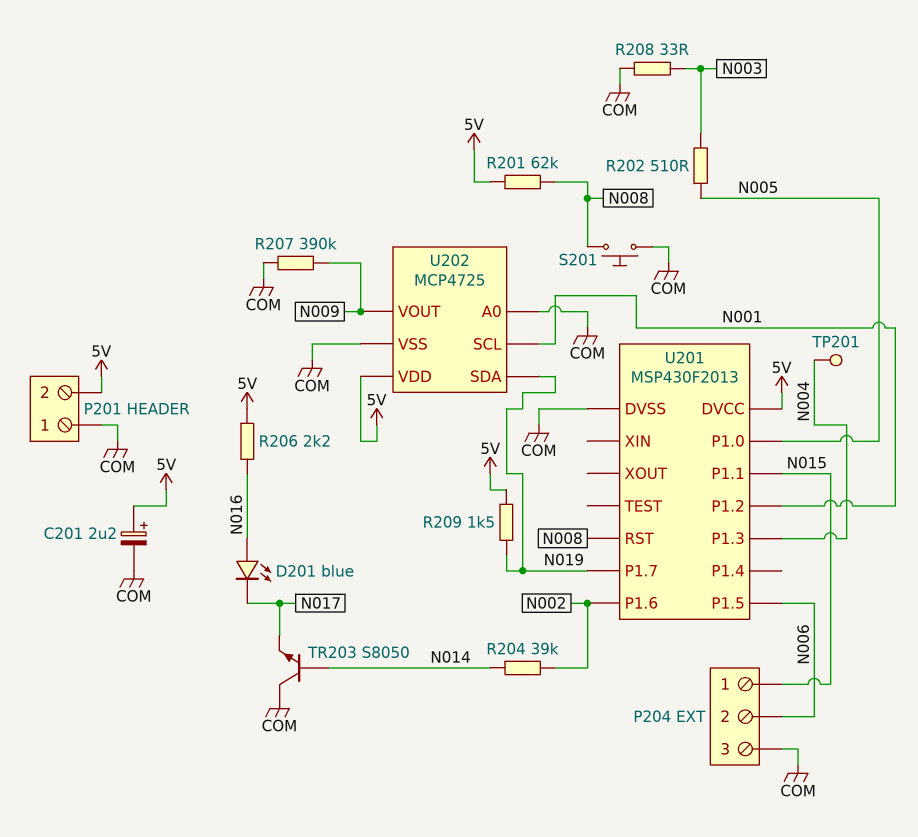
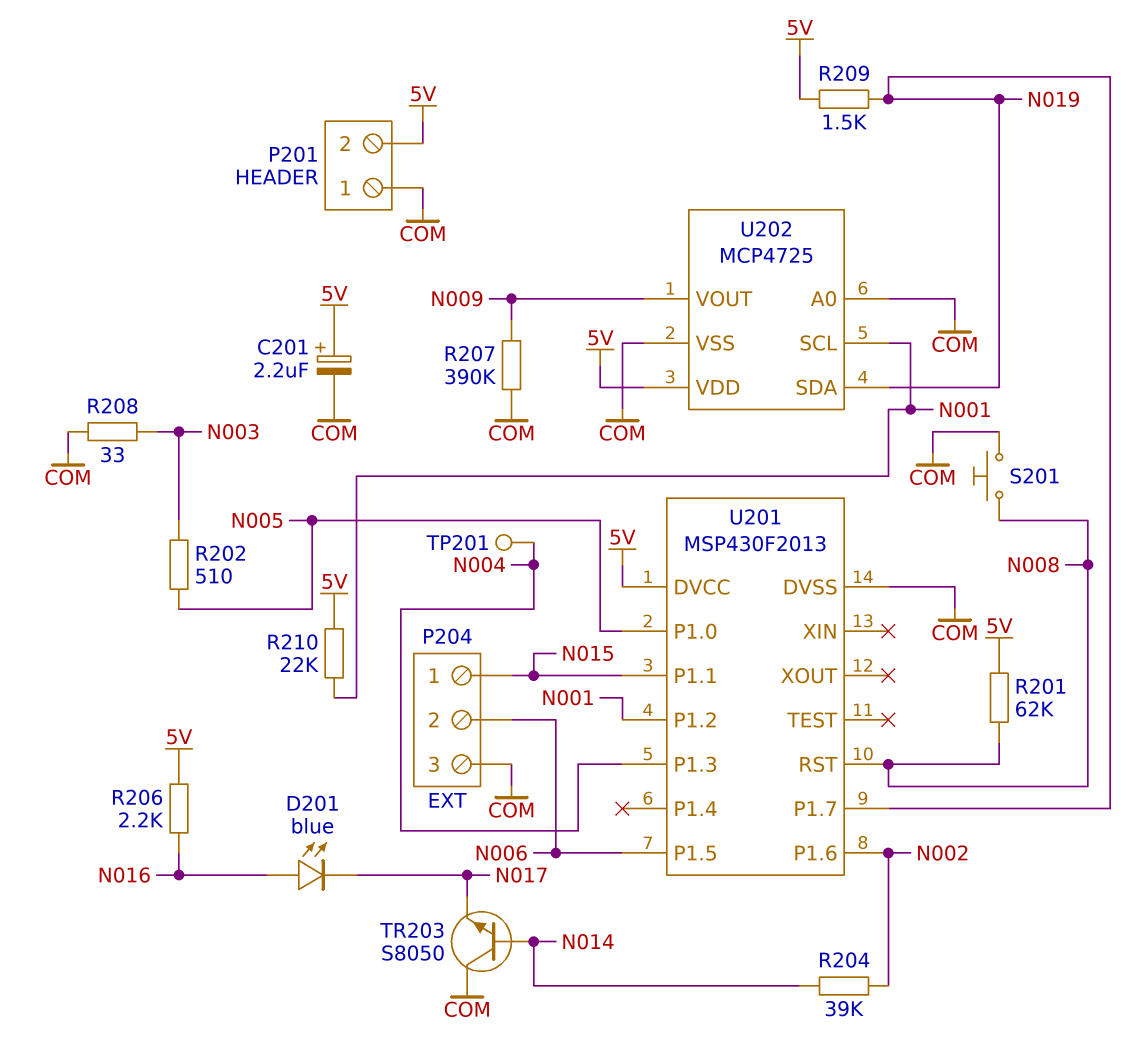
R210: none -> 22k (5V, N001)

